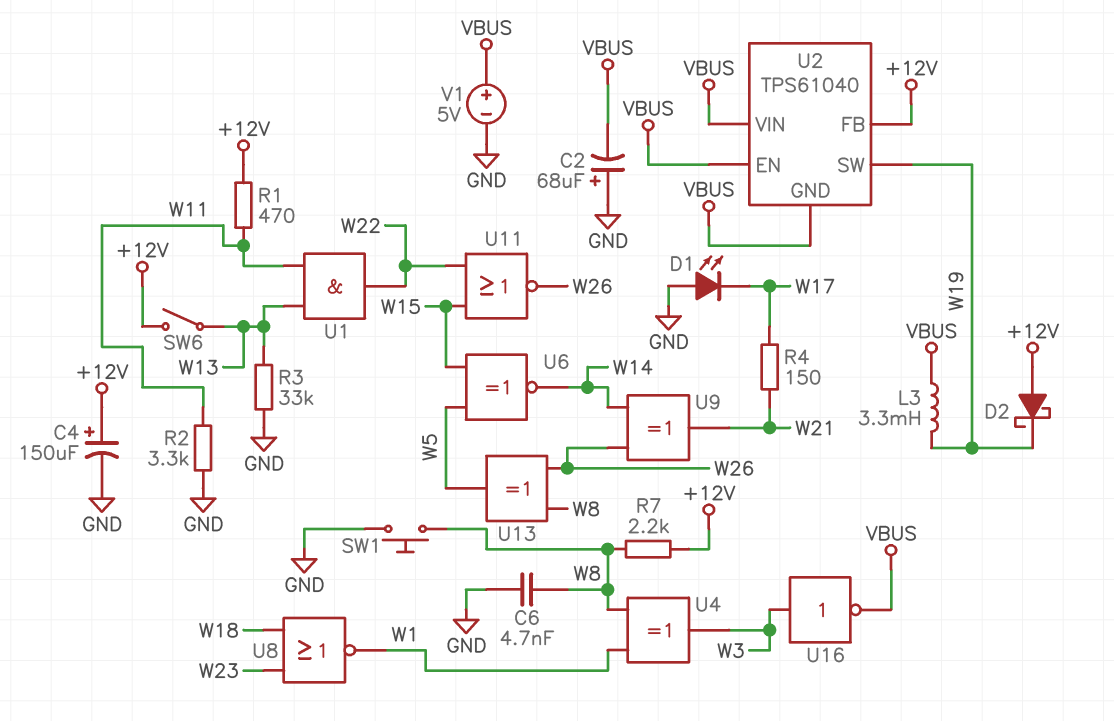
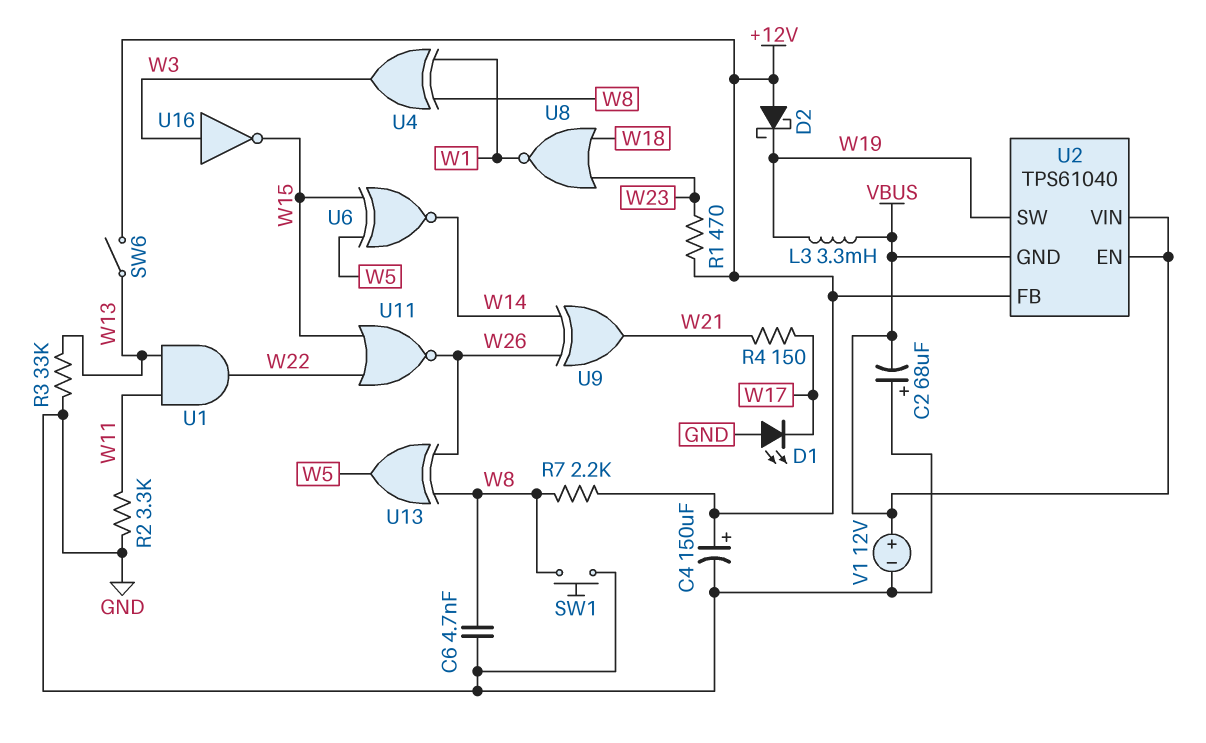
R1: 470 (+12V, W11) -> 470 (+12V, W23)
U16: NOT (in W3, out VBUS) -> NOT (in W3, out W15)
V1: 5V (plus VBUS, minus GND) -> 12V (plus VBUS, minus GND)

